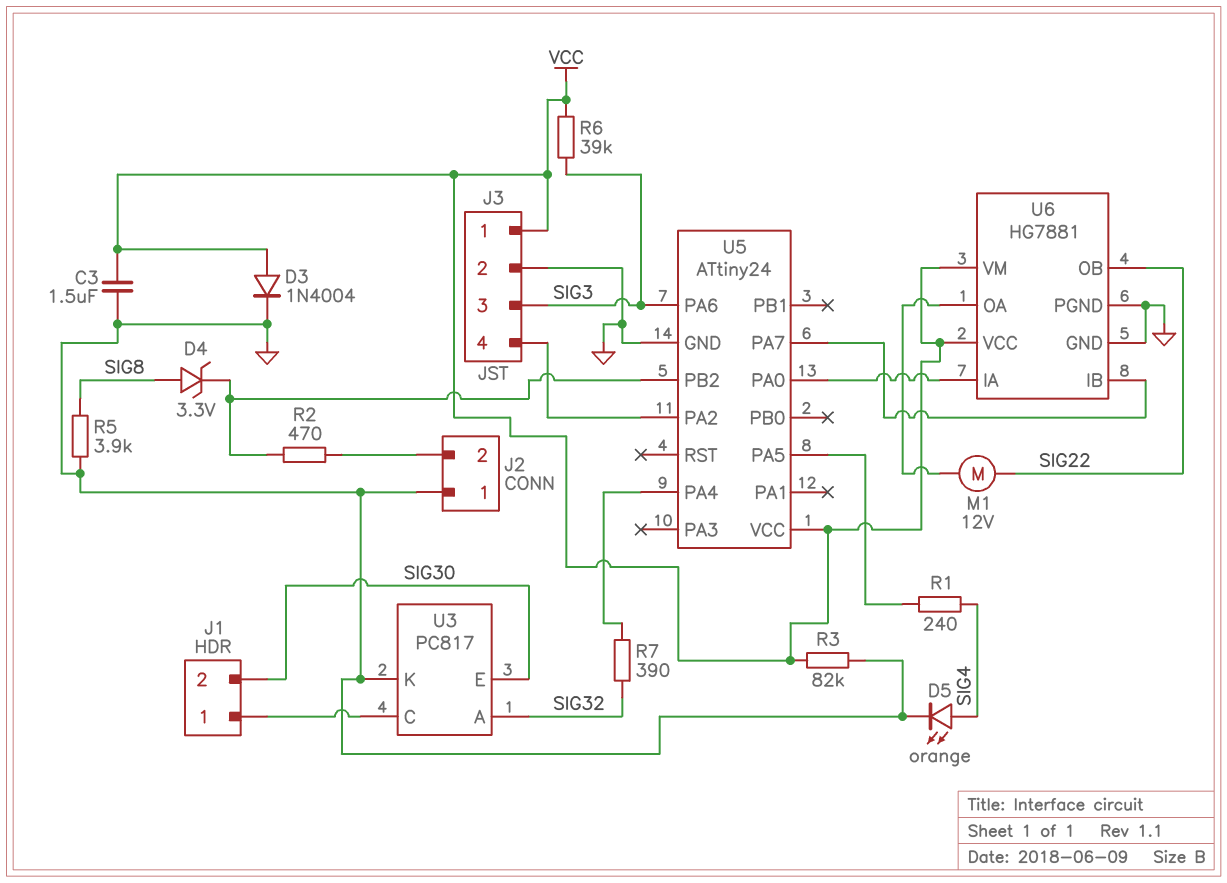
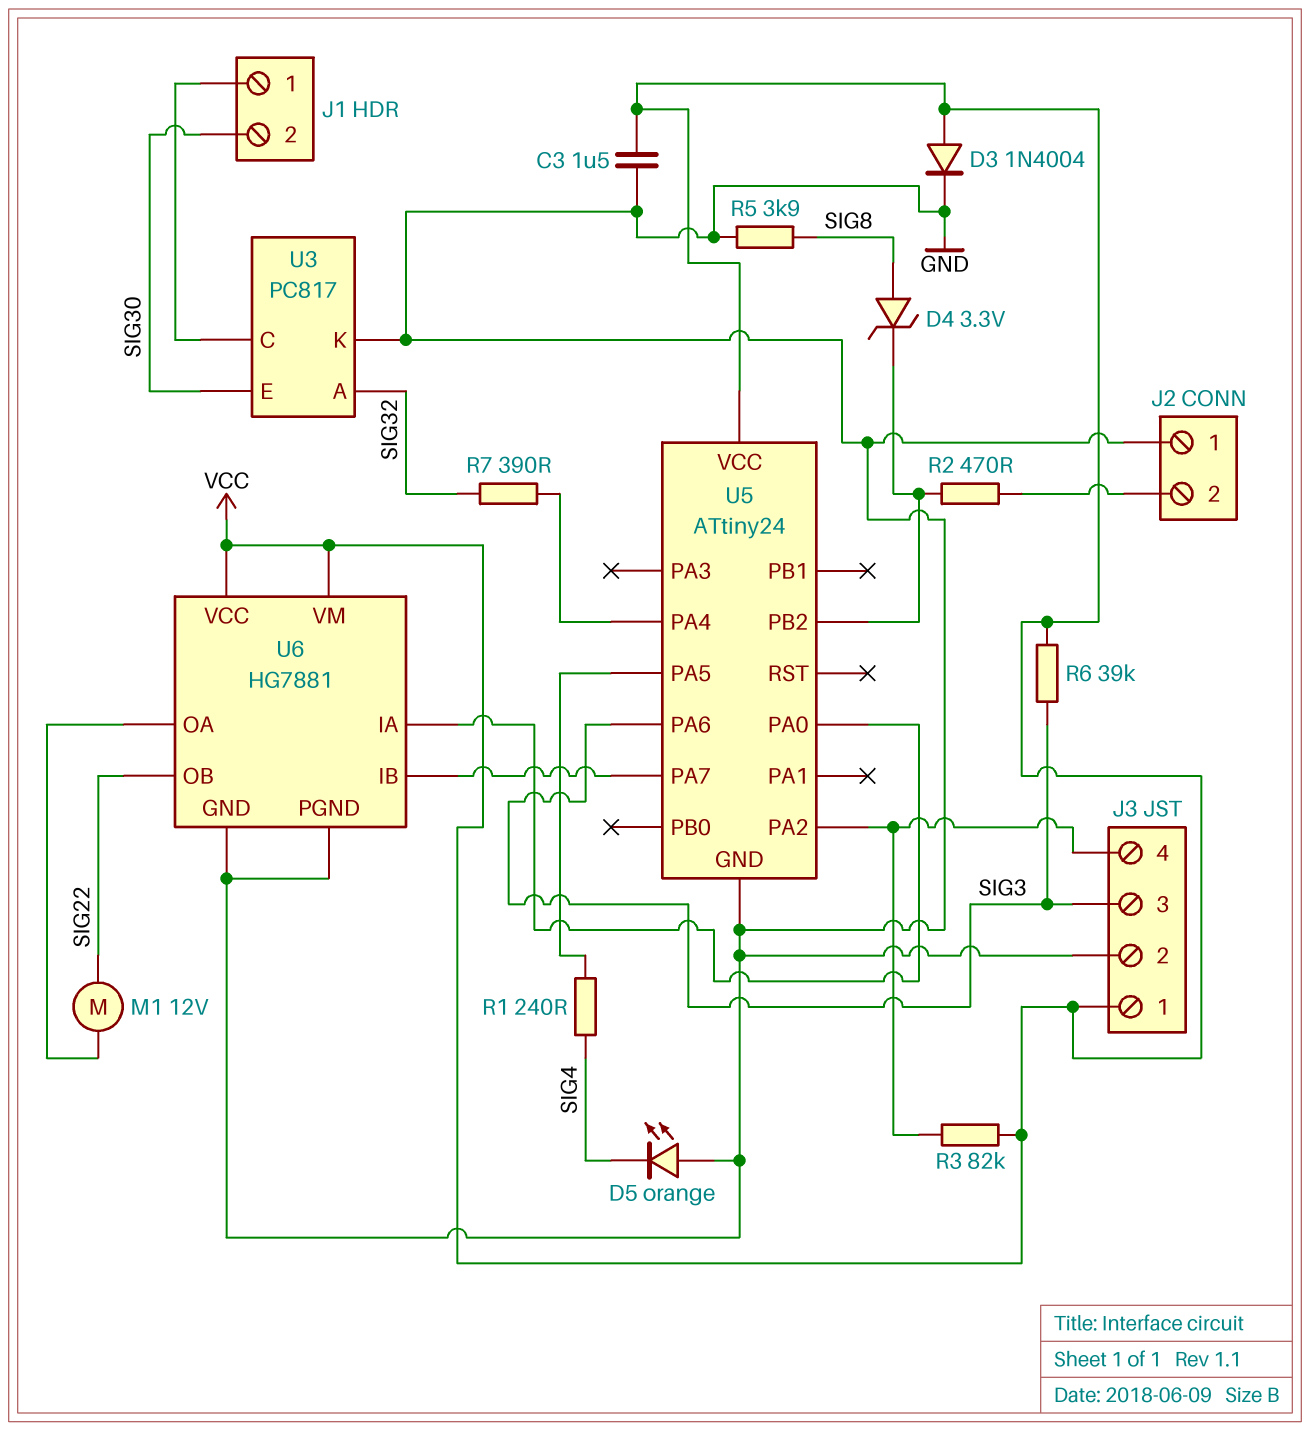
D5: LED orange (A SIG4, K GND) -> LED orange (A GND, K SIG4)
R3: 82k (GND, VCC) -> 82k (J3/4, VCC)

